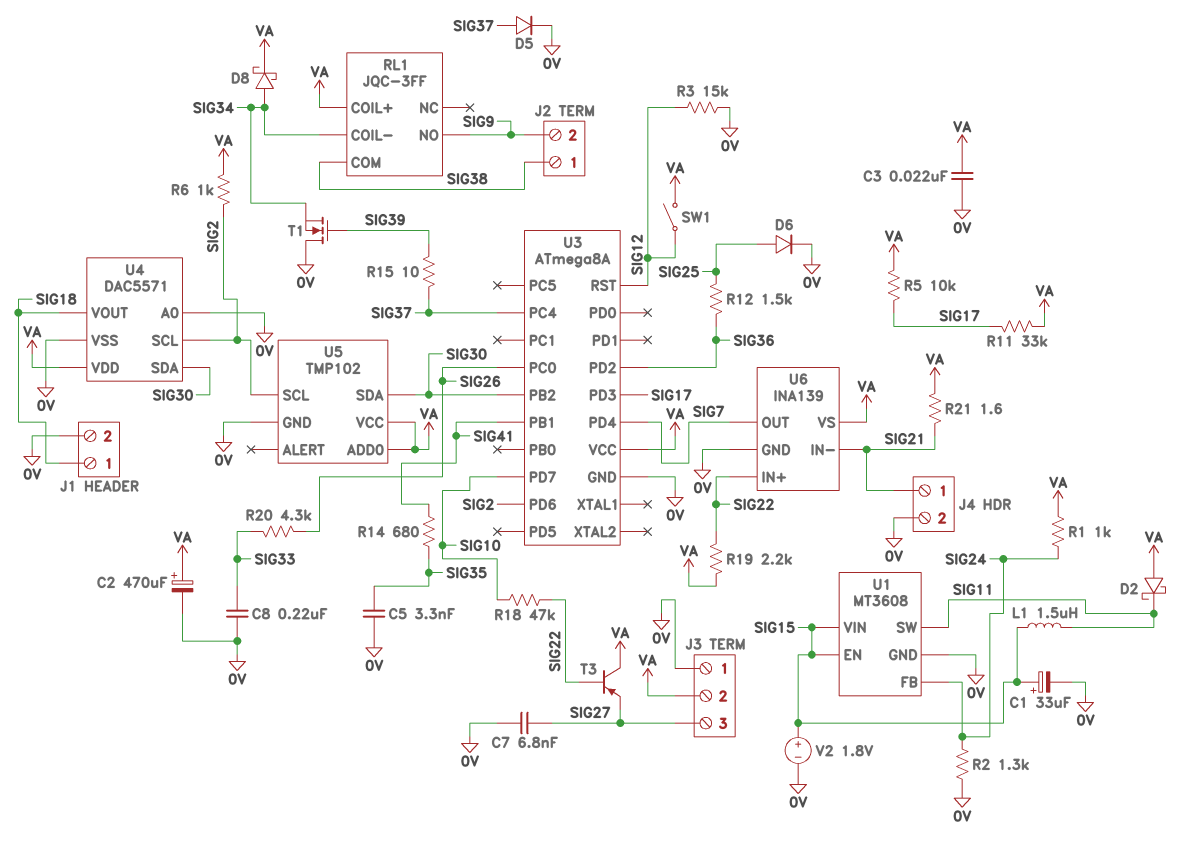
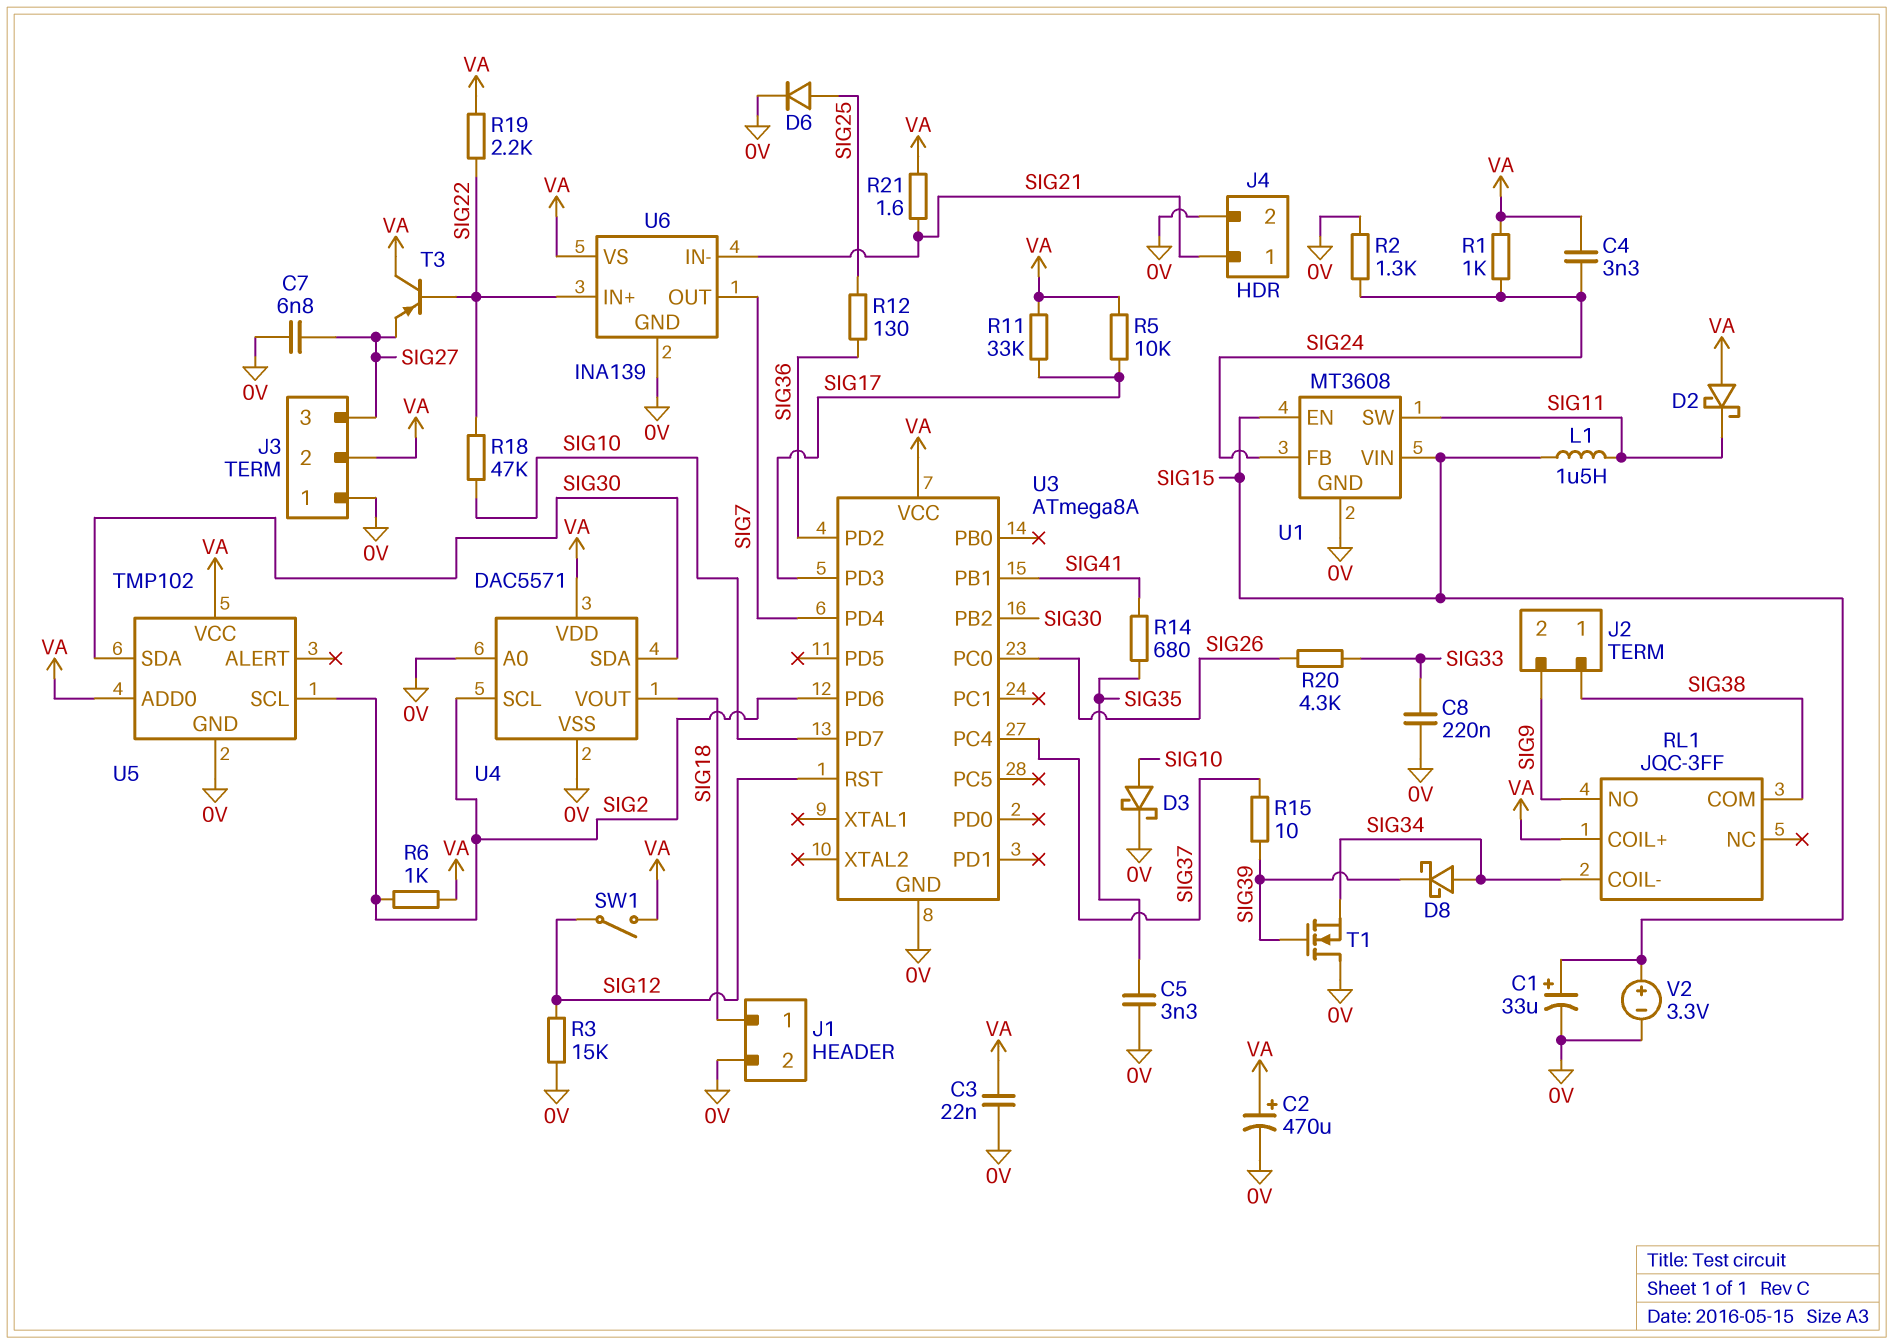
C4: none -> 3.3nF (SIG24, VA)
D3: none -> schottky (A SIG10, K 0V)
D5: diode (A SIG37, K 0V) -> none
D8: schottky (A SIG34, K VA) -> schottky (A SIG34, K SIG39)
R12: 1.5k (SIG25, SIG36) -> 130 (SIG25, SIG36)
V2: 1.8V (plus SIG15, minus 0V) -> 3.3V (plus SIG15, minus 0V)

